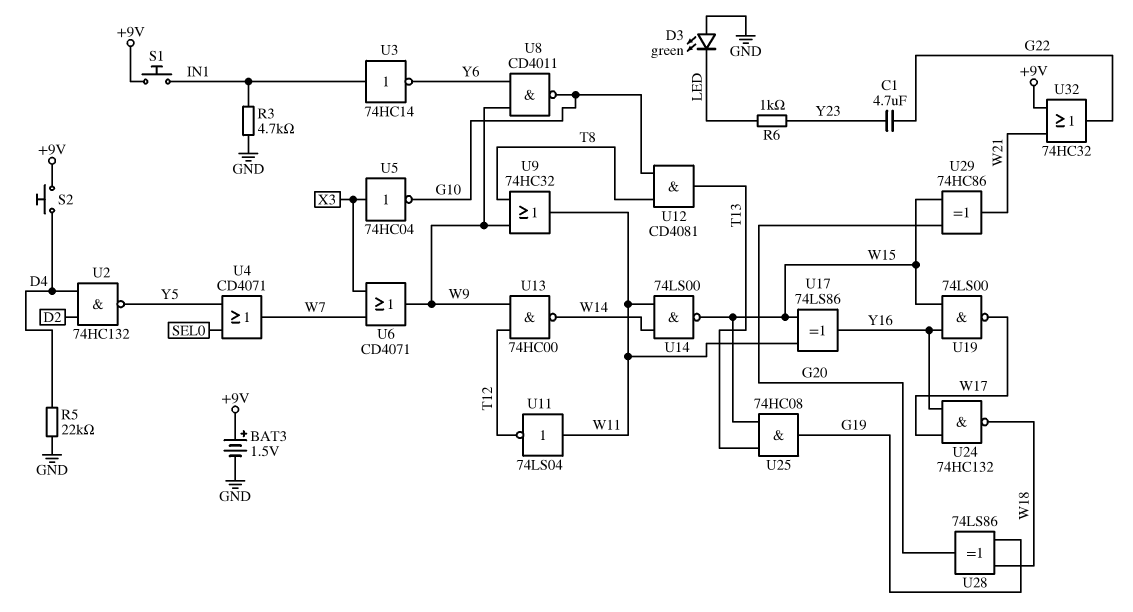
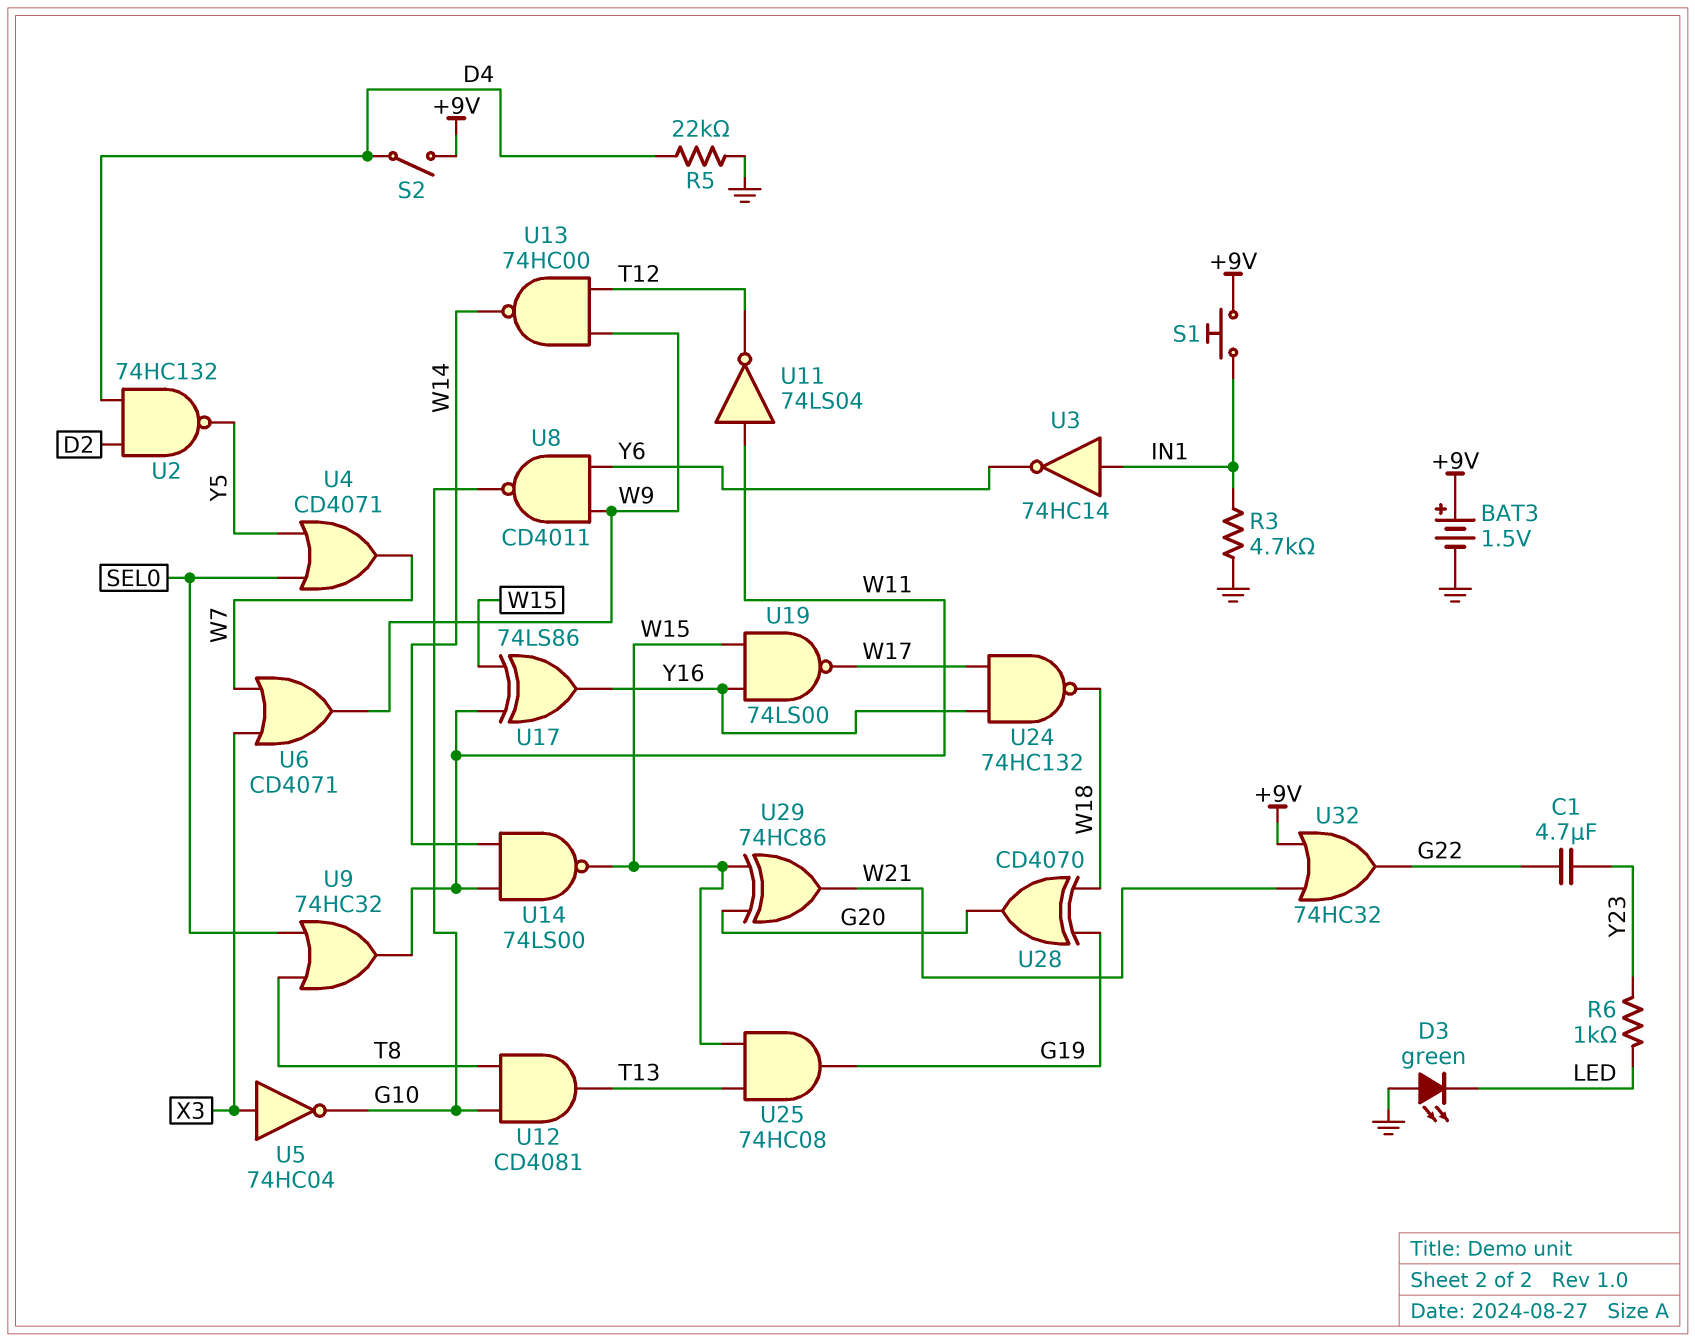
S2: button (+9V, D4) -> switch (+9V, D4)
U9: OR 74HC32 (in T8, in W9, out W11) -> OR 74HC32 (in SEL0, in T8, out W11)
U28: XOR 74LS86 (in G19, in W18, out G20) -> XOR CD4070 (in G19, in W18, out G20)

